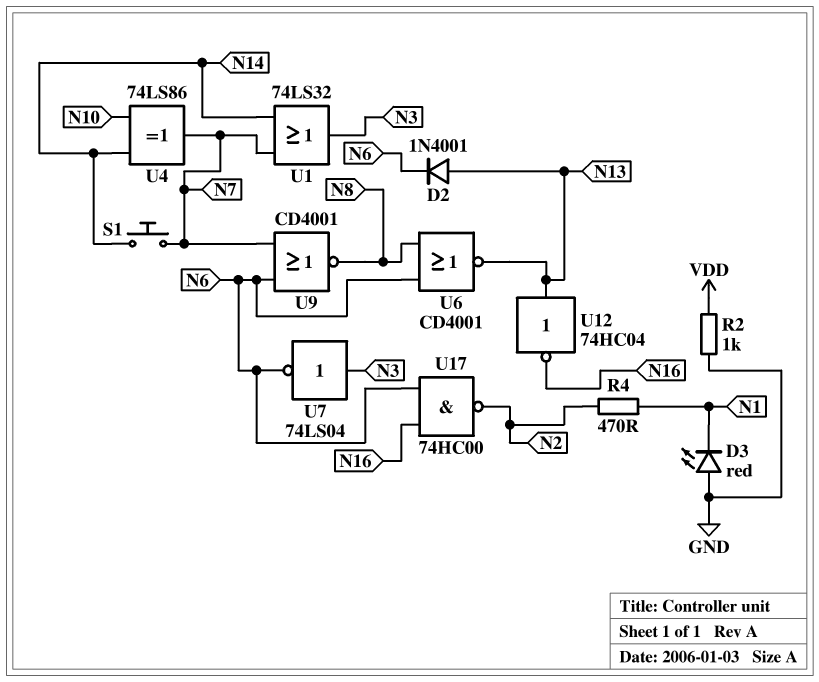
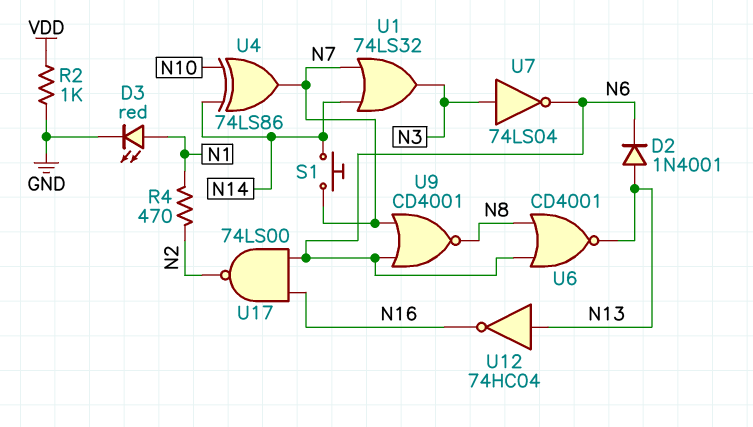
D3: LED red (A GND, K N1) -> LED red (A N1, K GND)
U17: NAND 74HC00 (in N6, in N16, out N2) -> NAND 74LS00 (in N6, in N16, out N2)

